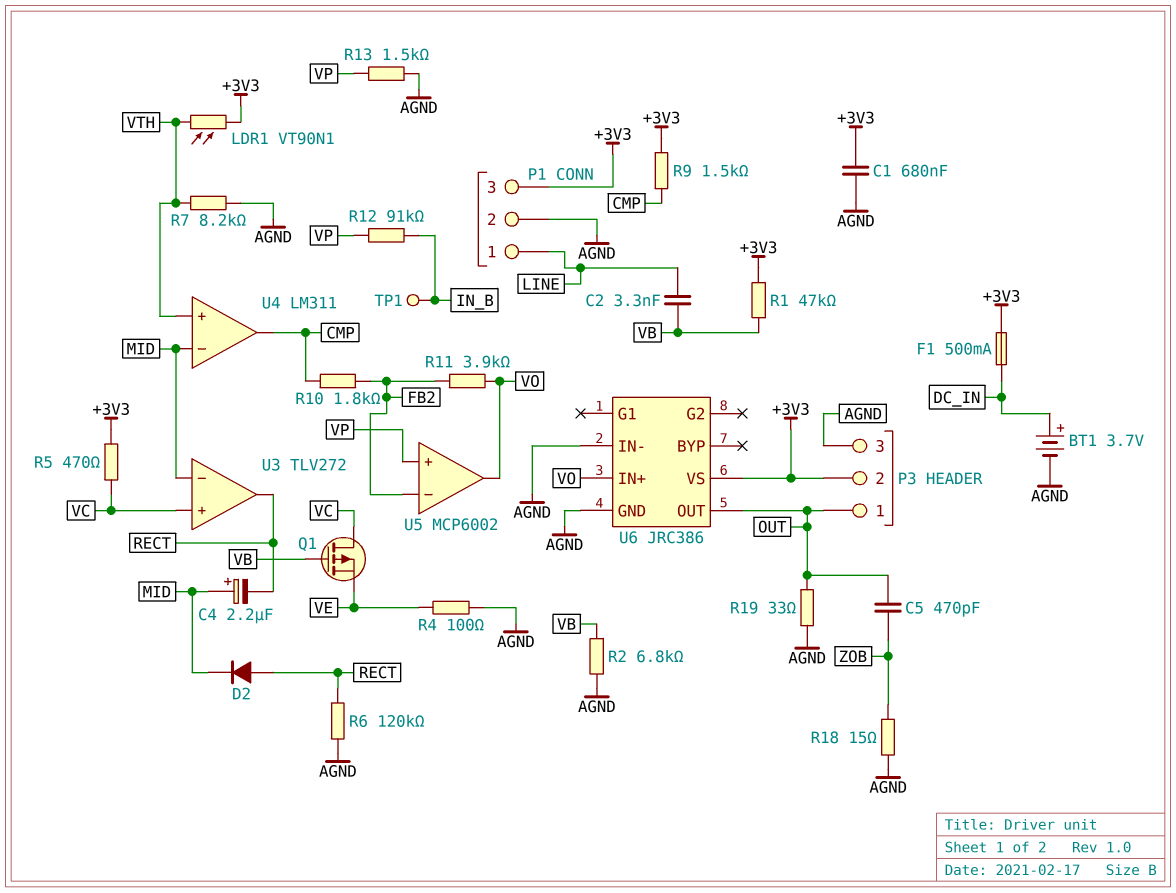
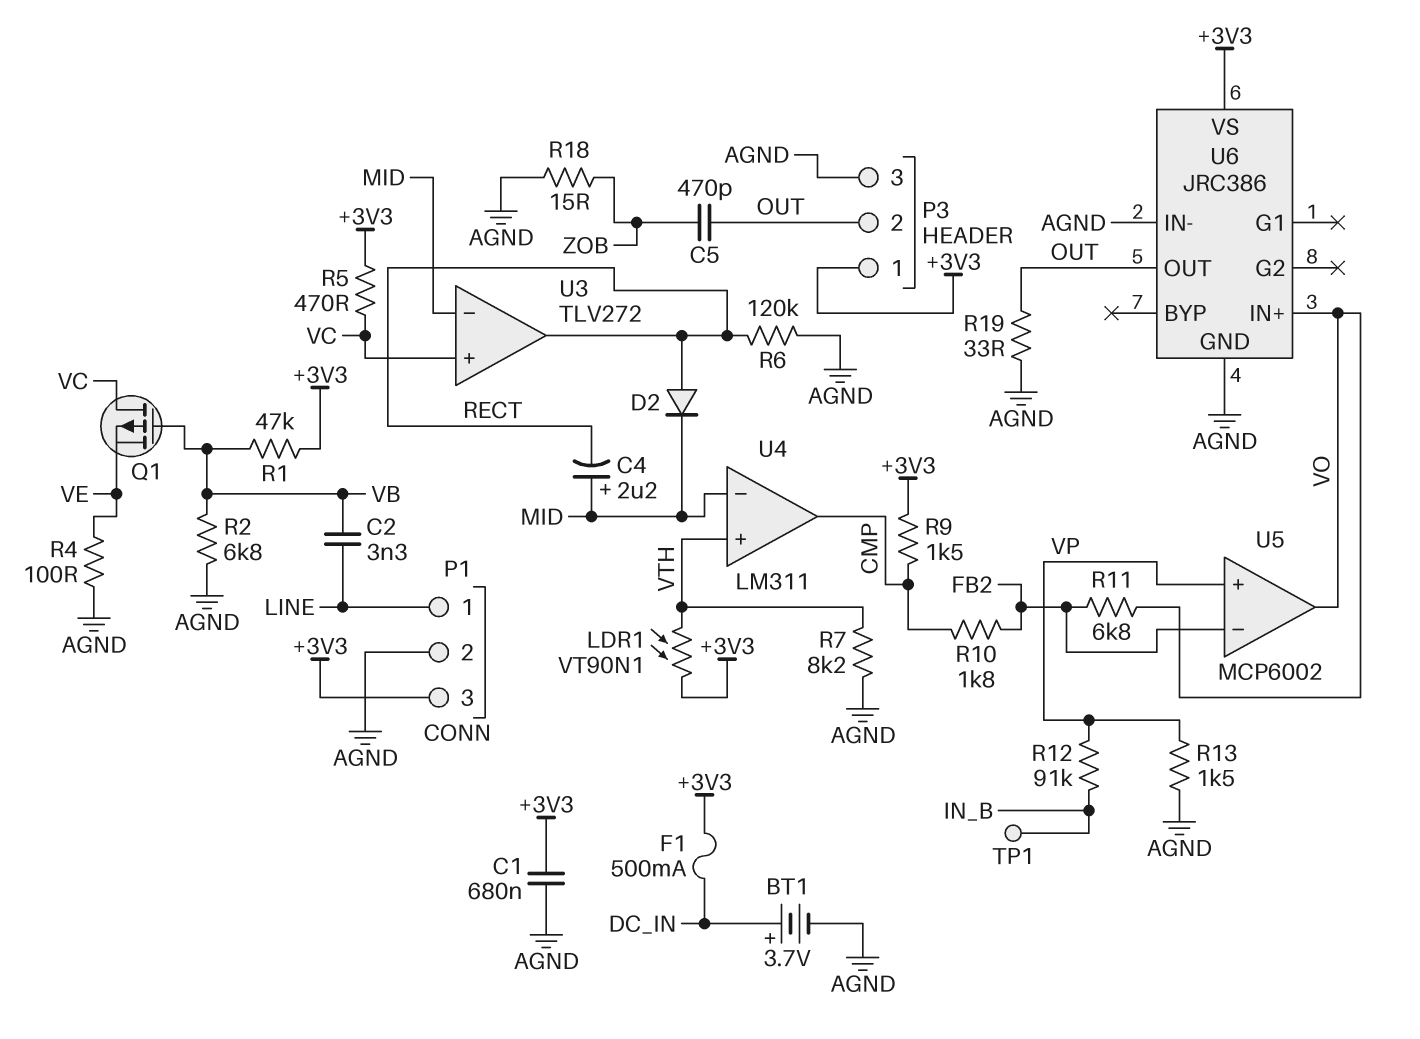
P3 pin 1: OUT -> +3V3
P3 pin 2: +3V3 -> OUT
R11: 3.9k (FB2, VO) -> 6.8k (FB2, VO)

